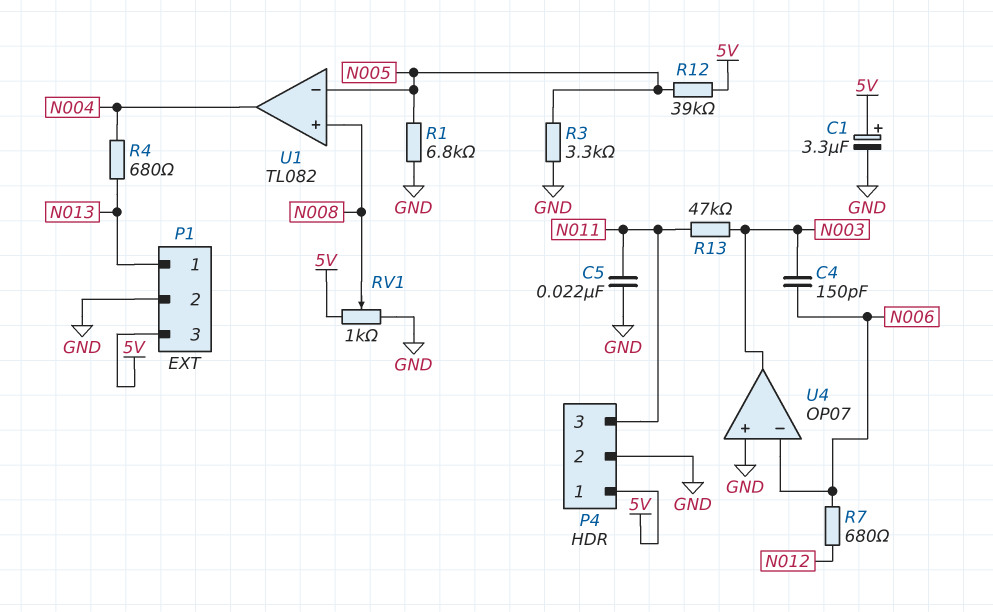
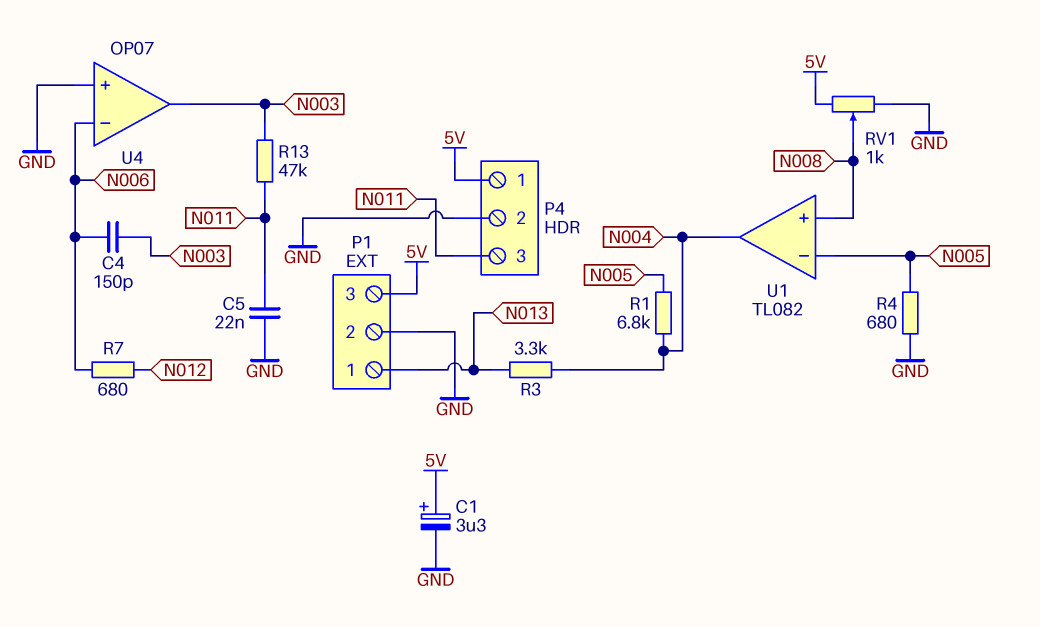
R1: 6.8k (GND, N005) -> 6.8k (N004, N005)
R3: 3.3k (GND, N005) -> 3.3k (N004, N013)
R4: 680 (N004, N013) -> 680 (GND, N005)
R12: 39k (5V, N005) -> none

